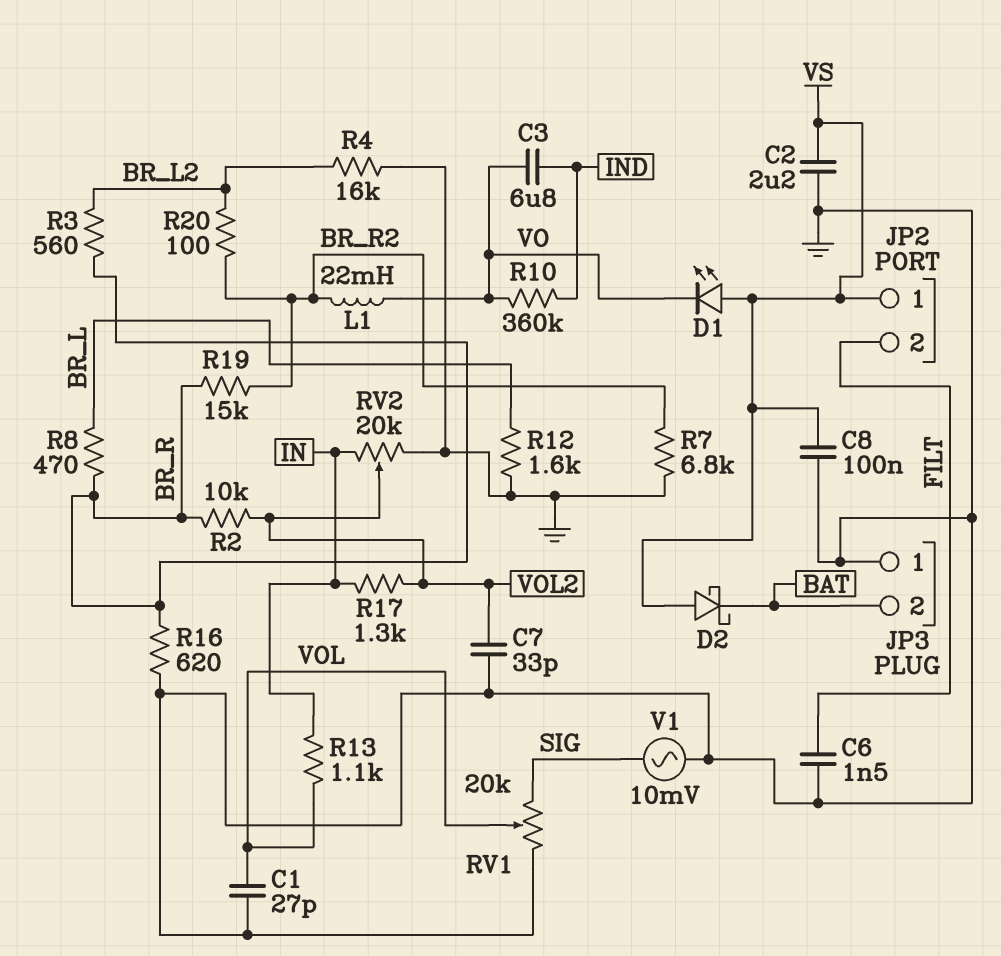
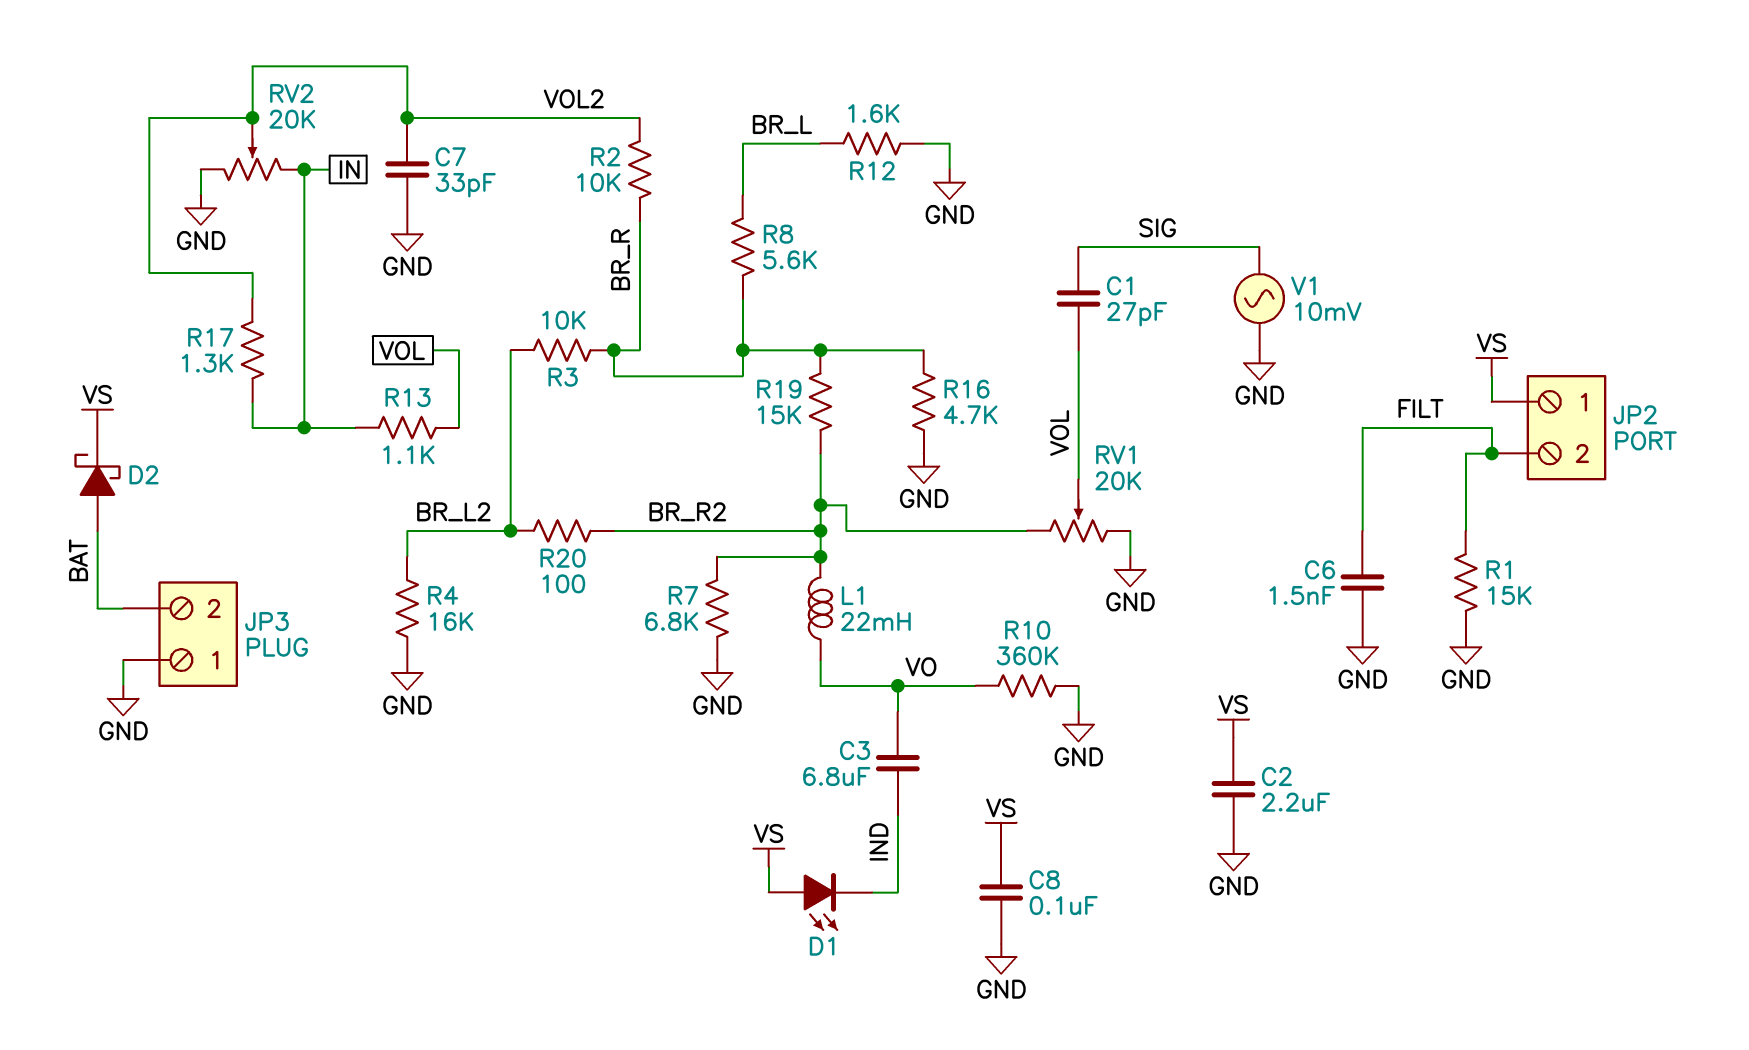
C1: 27pF (GND, VOL) -> 27pF (SIG, VOL)
D1: LED (A VS, K VO) -> LED (A VS, K IND)
D2: schottky (A VS, K BAT) -> schottky (A BAT, K VS)
R1: none -> 15k (FILT, GND)
R3: 560 (BR_L2, BR_R) -> 10k (BR_L2, BR_R)
R8: 470 (BR_L, BR_R) -> 5.6k (BR_L, BR_R)
R10: 360k (IND, VO) -> 360k (GND, VO)
R16: 620 (BR_R, GND) -> 4.7k (BR_R, GND)
RV1: 20k (GND, SIG, wiper VOL) -> 20k (BR_R2, GND, wiper VOL)

